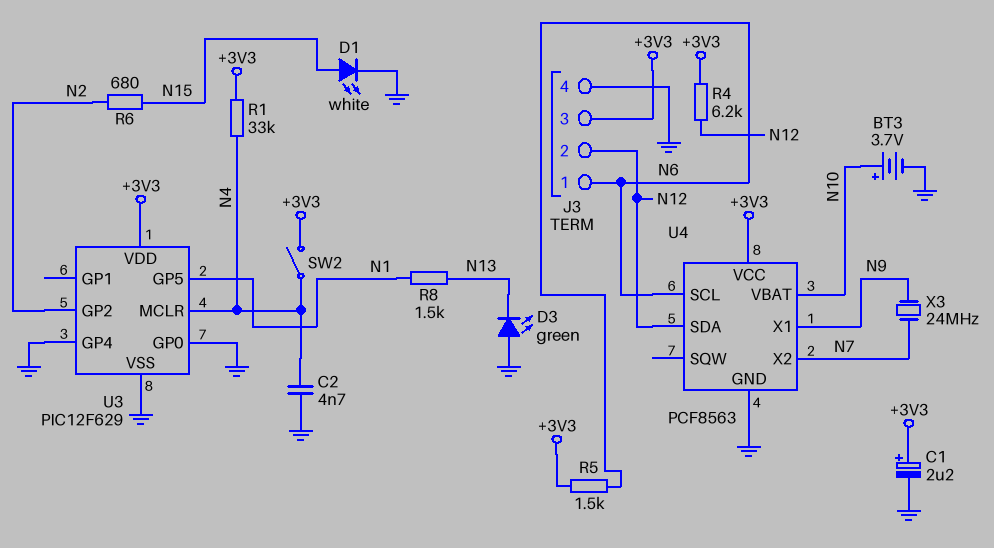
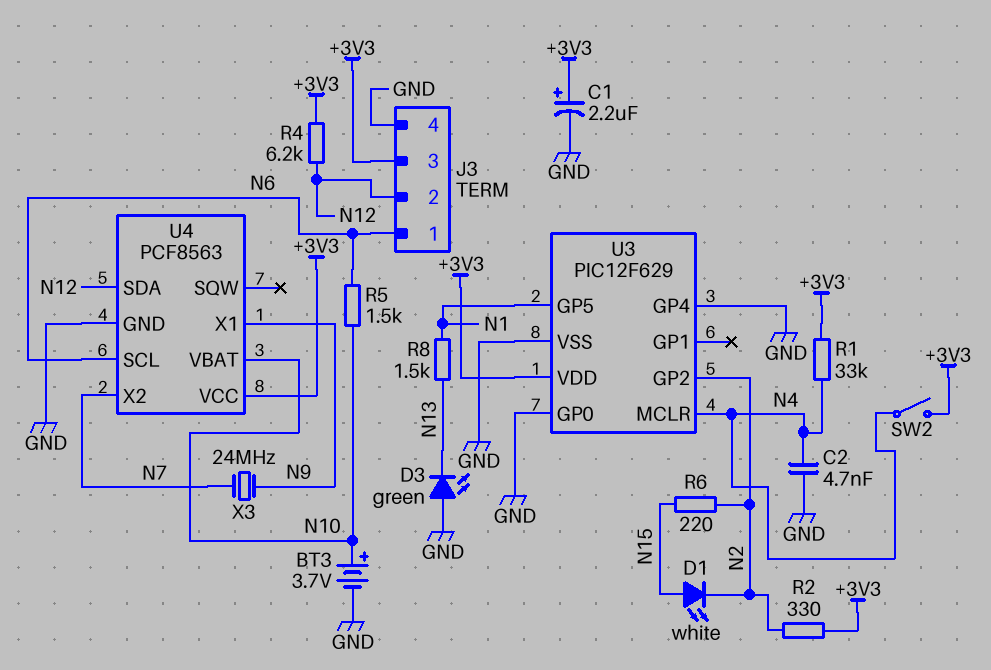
D1: LED white (A N15, K GND) -> LED white (A N15, K N2)
R2: none -> 330 (+3V3, N2)
R5: 1.5k (+3V3, N6) -> 1.5k (N6, N10)
R6: 680 (N2, N15) -> 220 (N2, N15)

